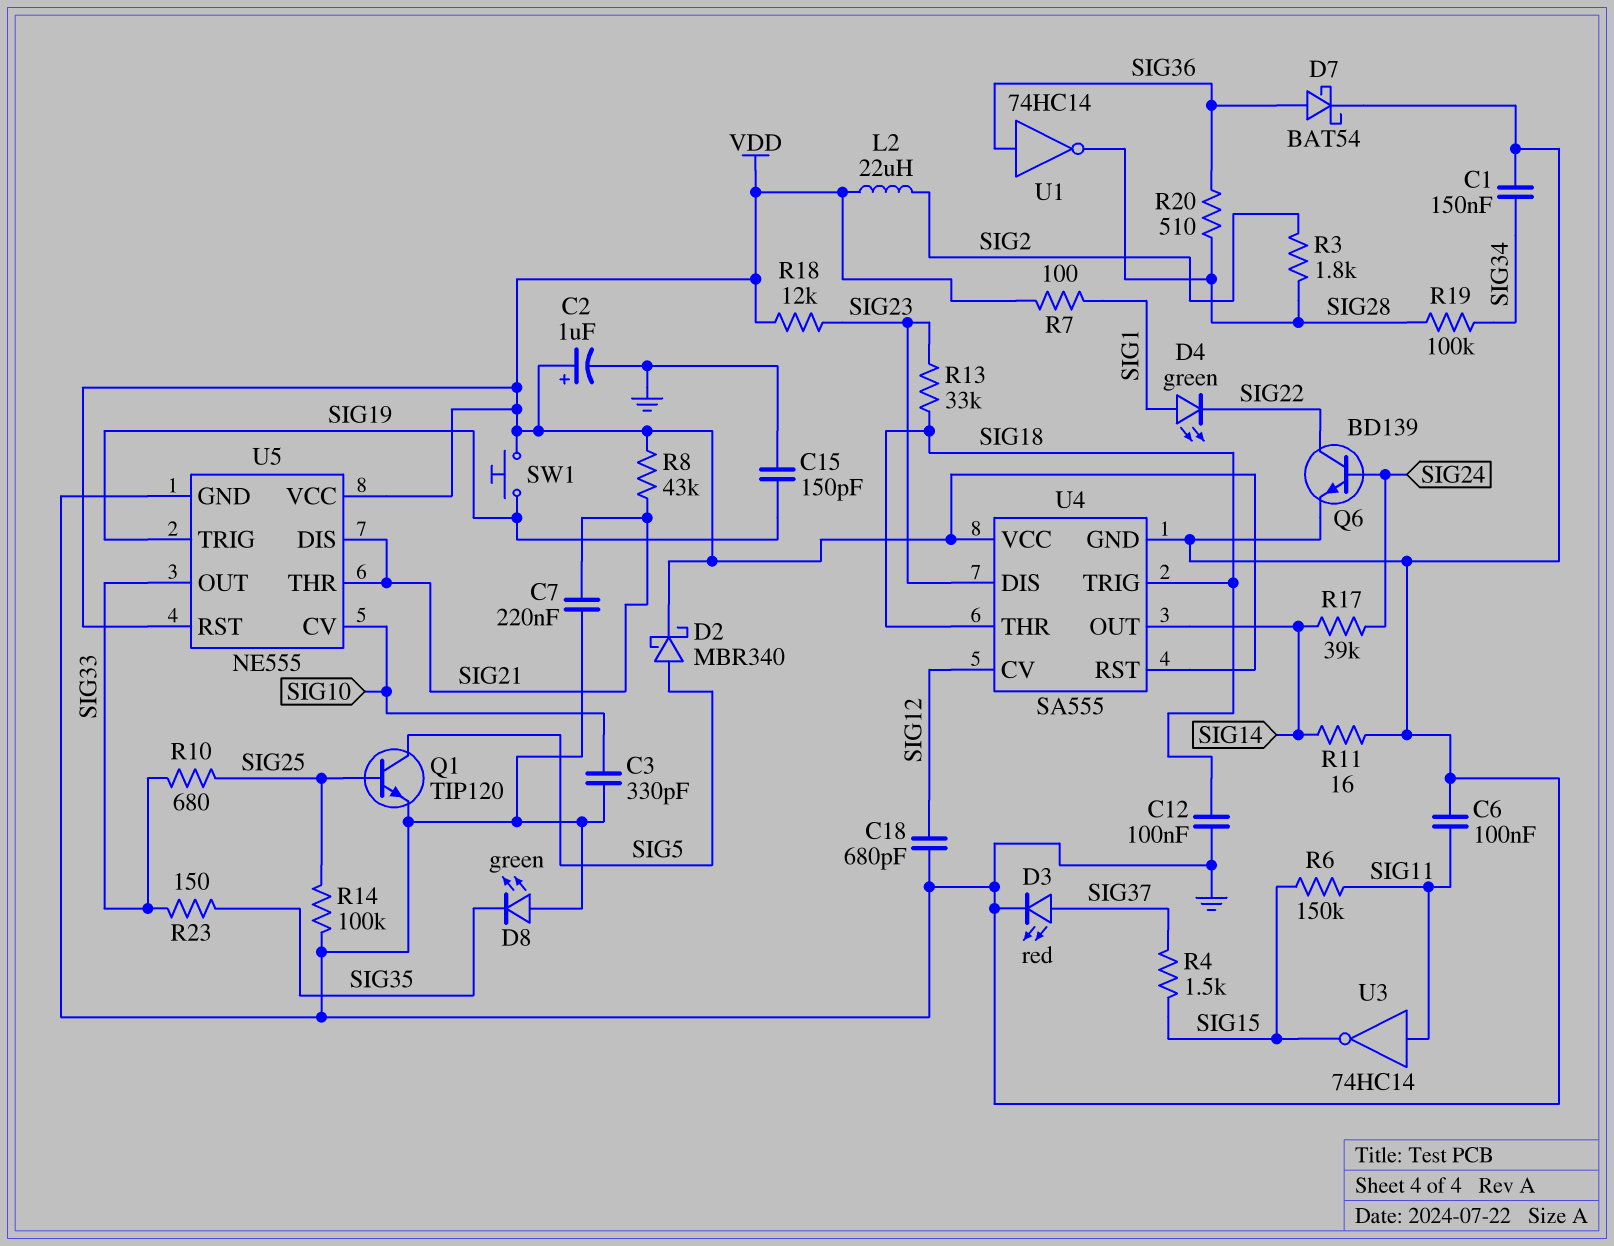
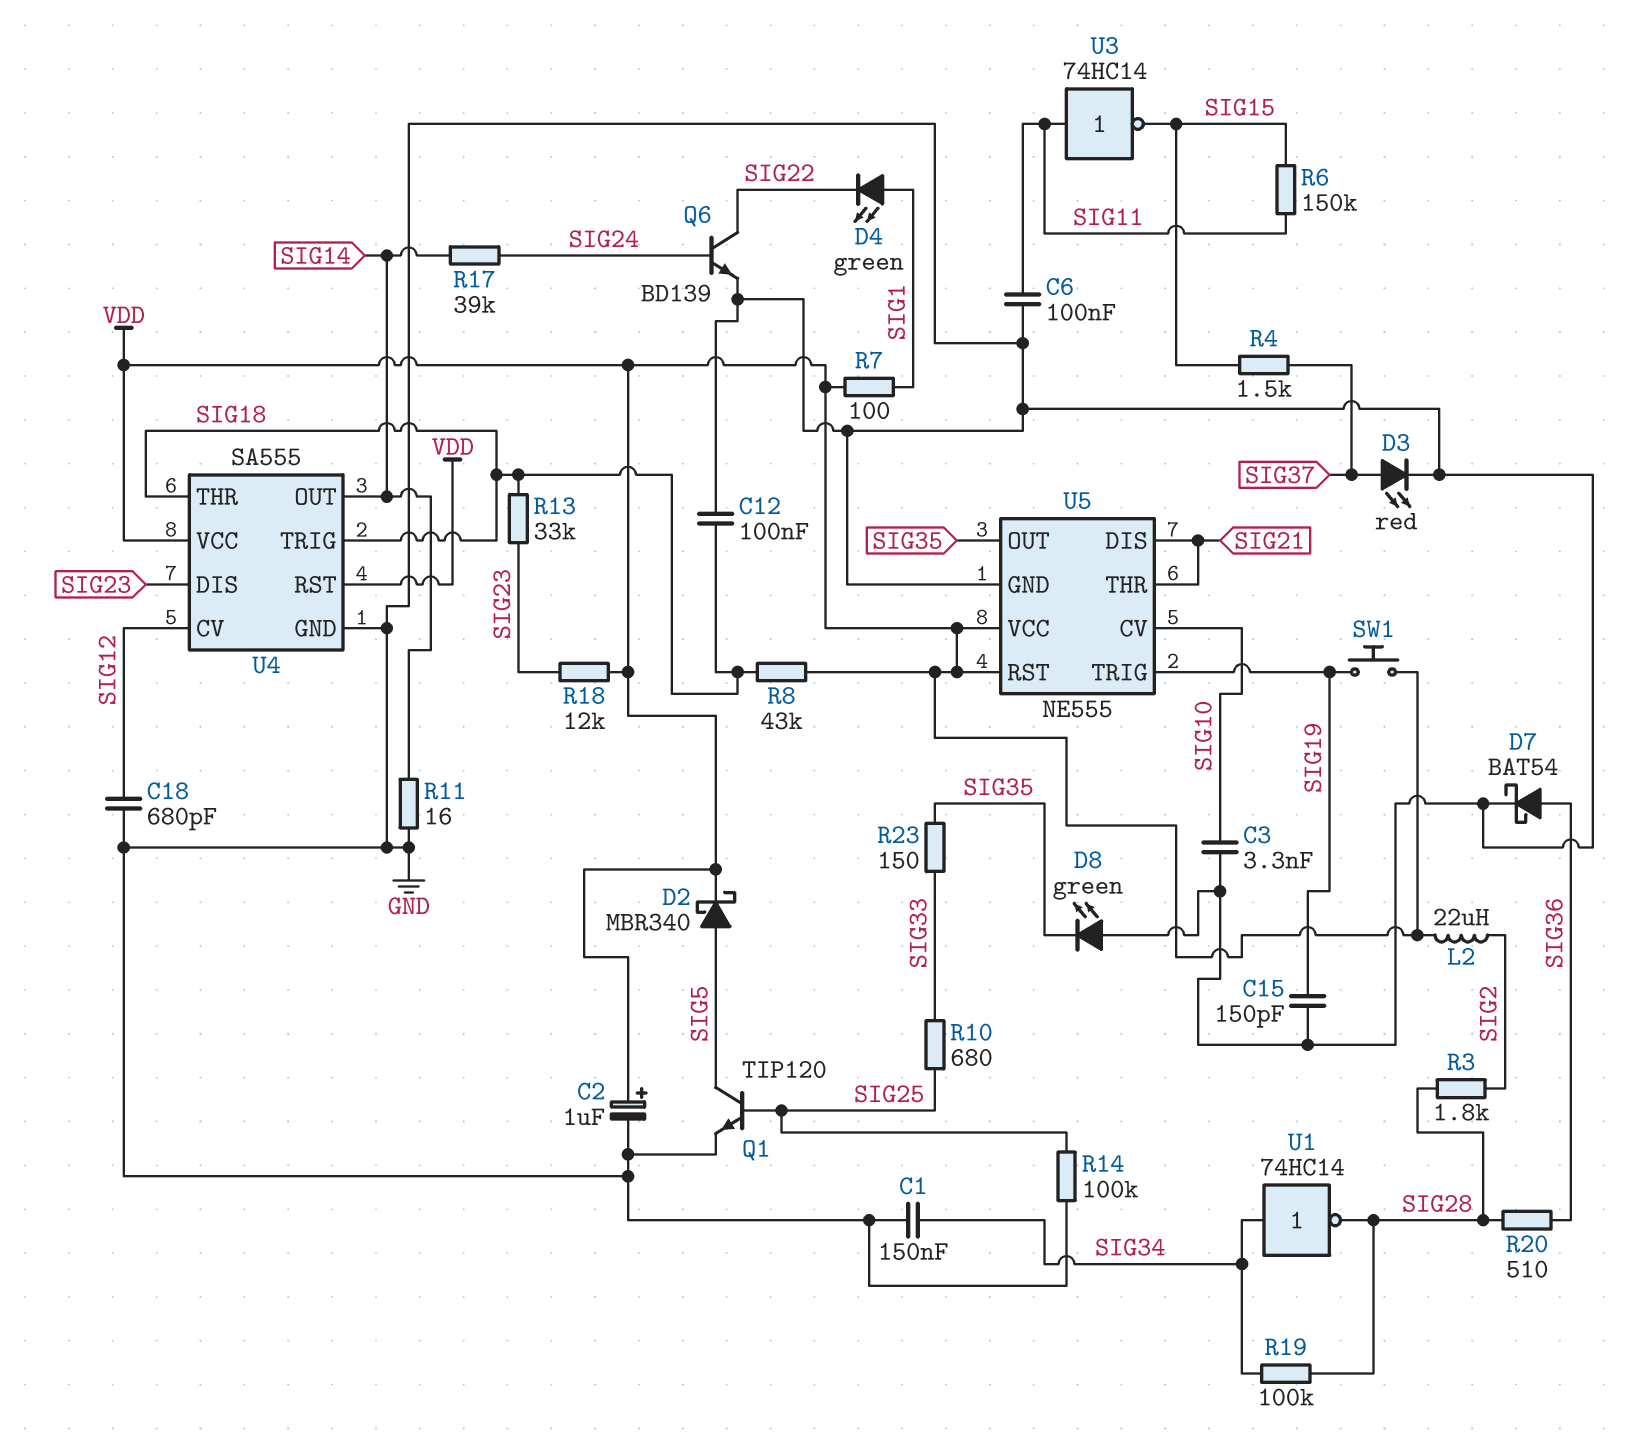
C3: 330pF (GND, SIG10) -> 3.3nF (GND, SIG10)
C7: 220nF (GND, SIG21) -> none
R8: 43k (SIG21, VDD) -> 43k (SIG18, VDD)
U1: NOT 74HC14 (in SIG36, out SIG28) -> NOT 74HC14 (in SIG34, out SIG28)
U5 pin OUT: SIG33 -> SIG35

